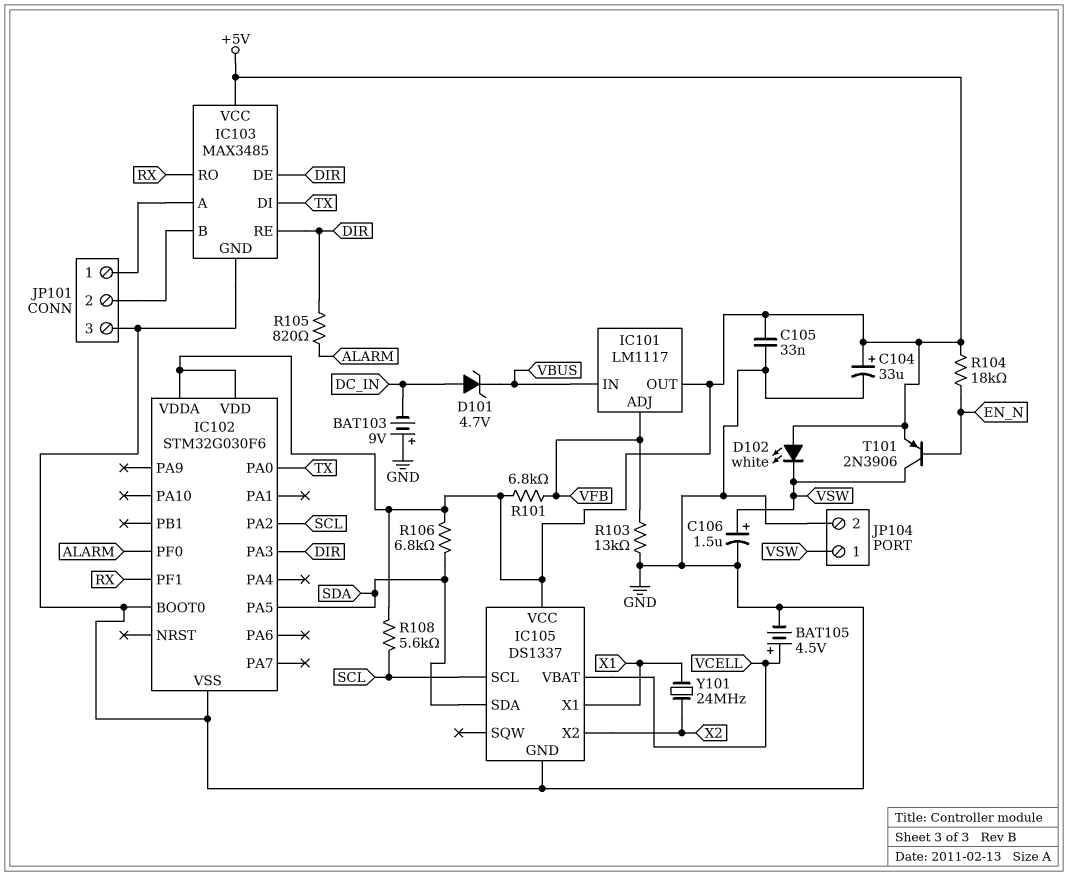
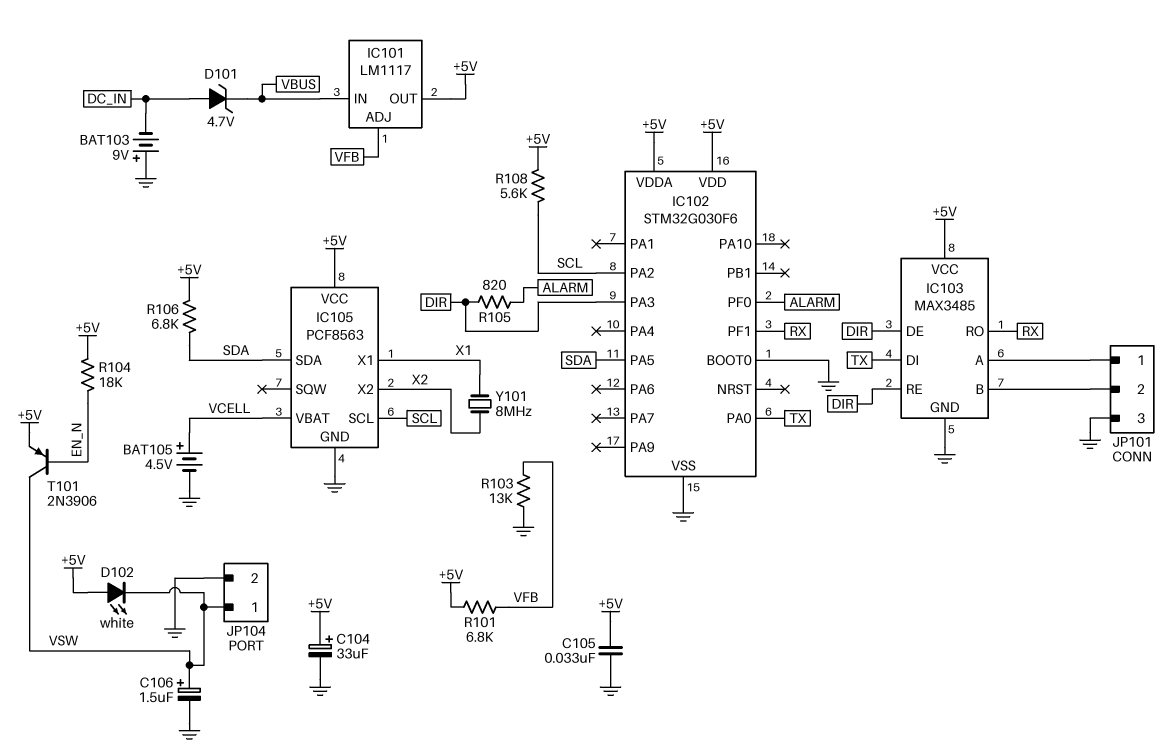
IC105: DS1337 -> PCF8563
Y101: 24MHz (X1, X2) -> 8MHz (X1, X2)

